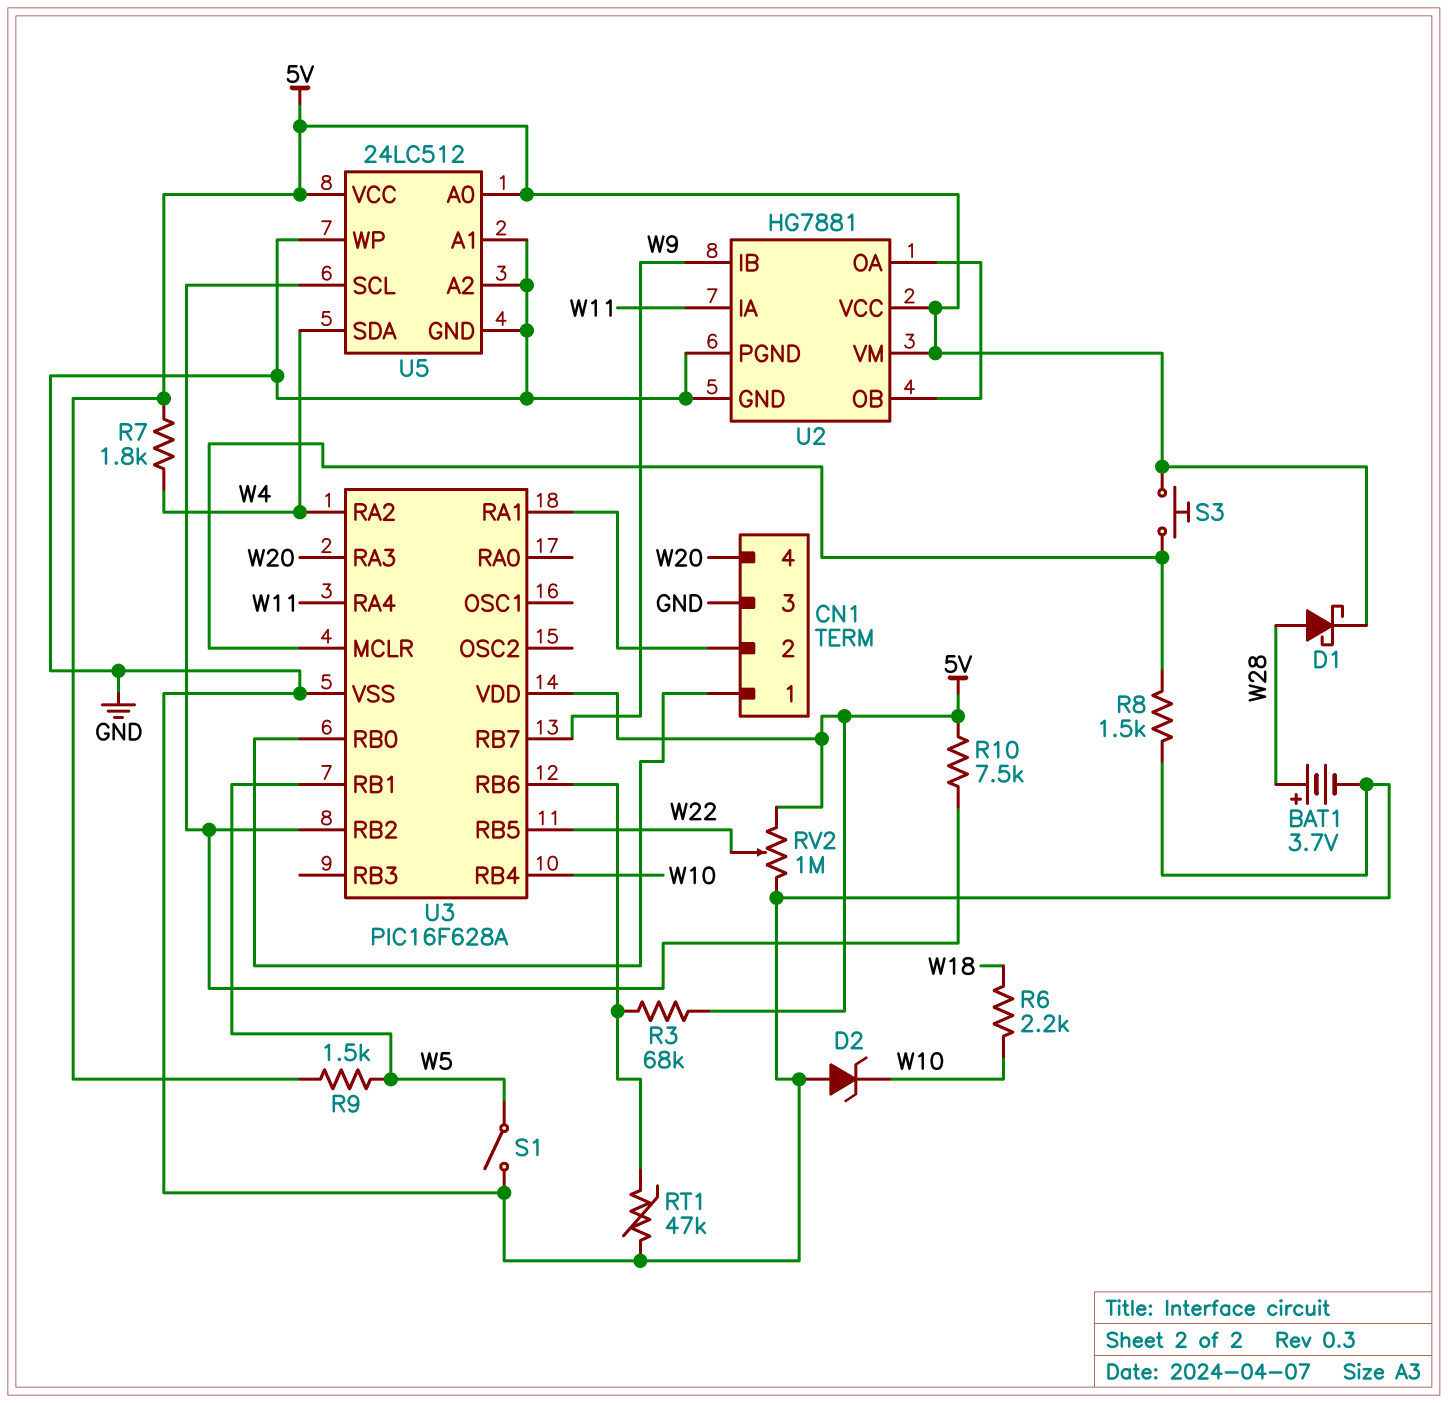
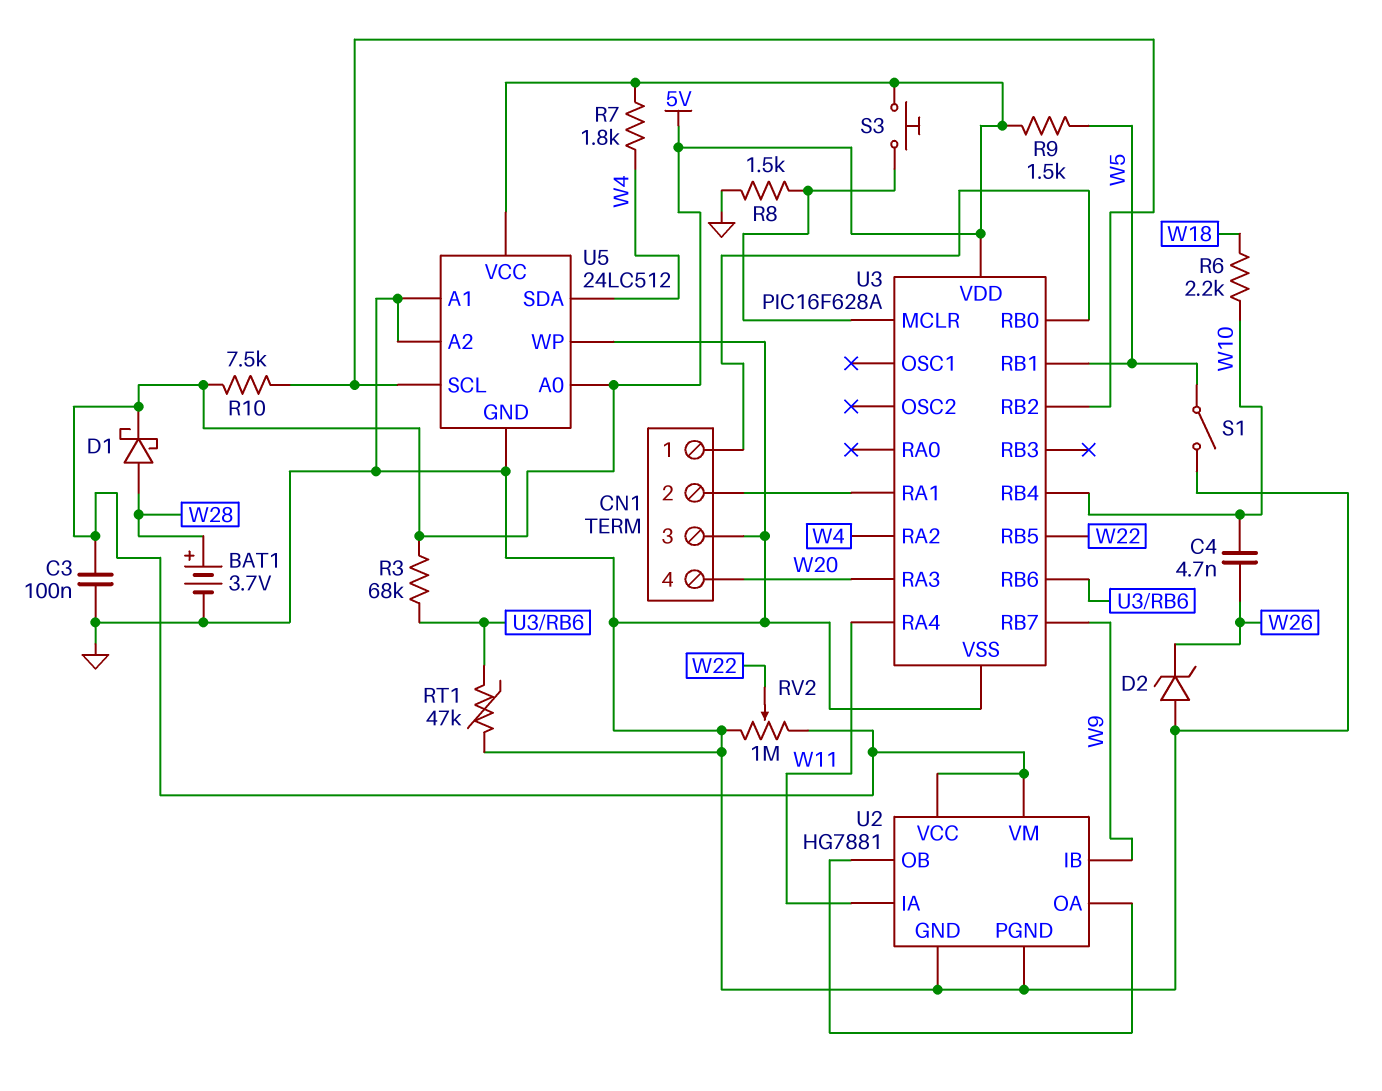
C3: none -> 100nF (5V, GND)
C4: none -> 4.7nF (W10, W26)
D2: zener (A GND, K W10) -> zener (A GND, K W26)

